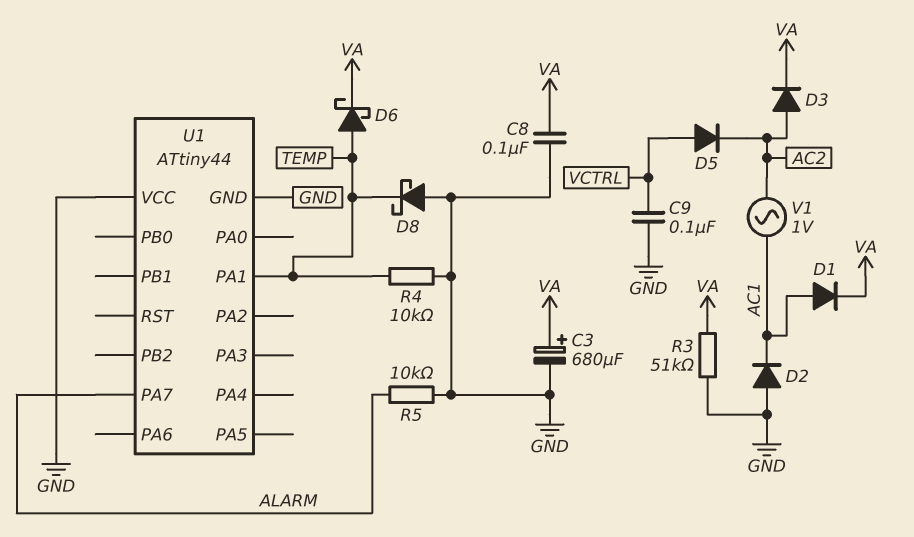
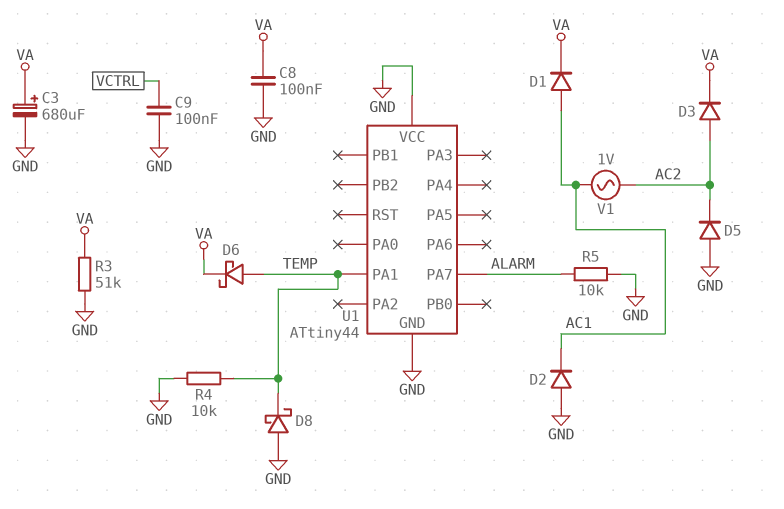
D5: diode (A VCTRL, K AC2) -> diode (A GND, K AC2)

